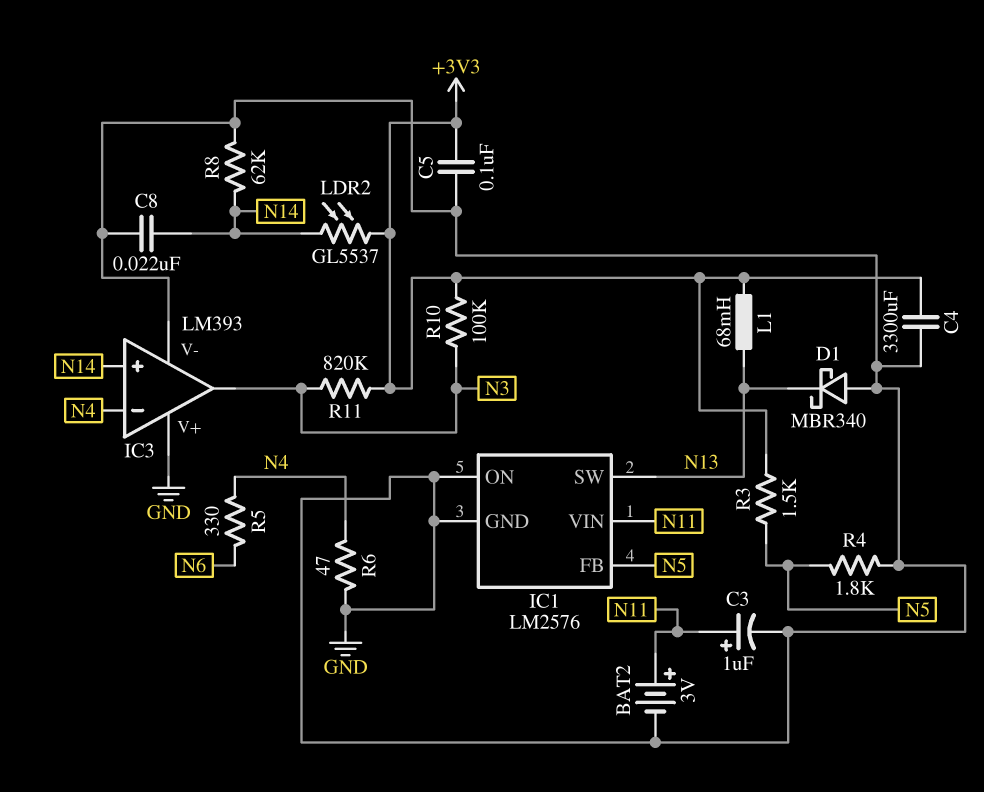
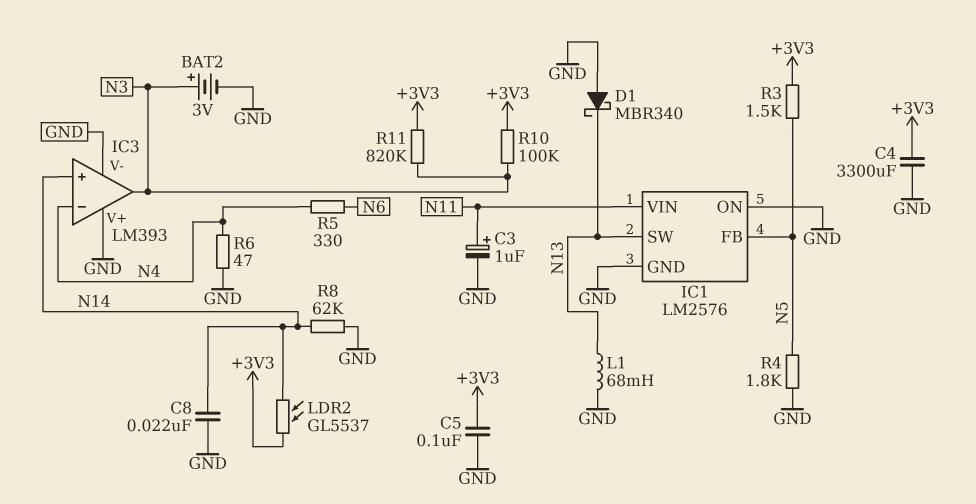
BAT2: 3V (plus N11, minus GND) -> 3V (plus N3, minus GND)
L1: 68mH (+3V3, N13) -> 68mH (GND, N13)

